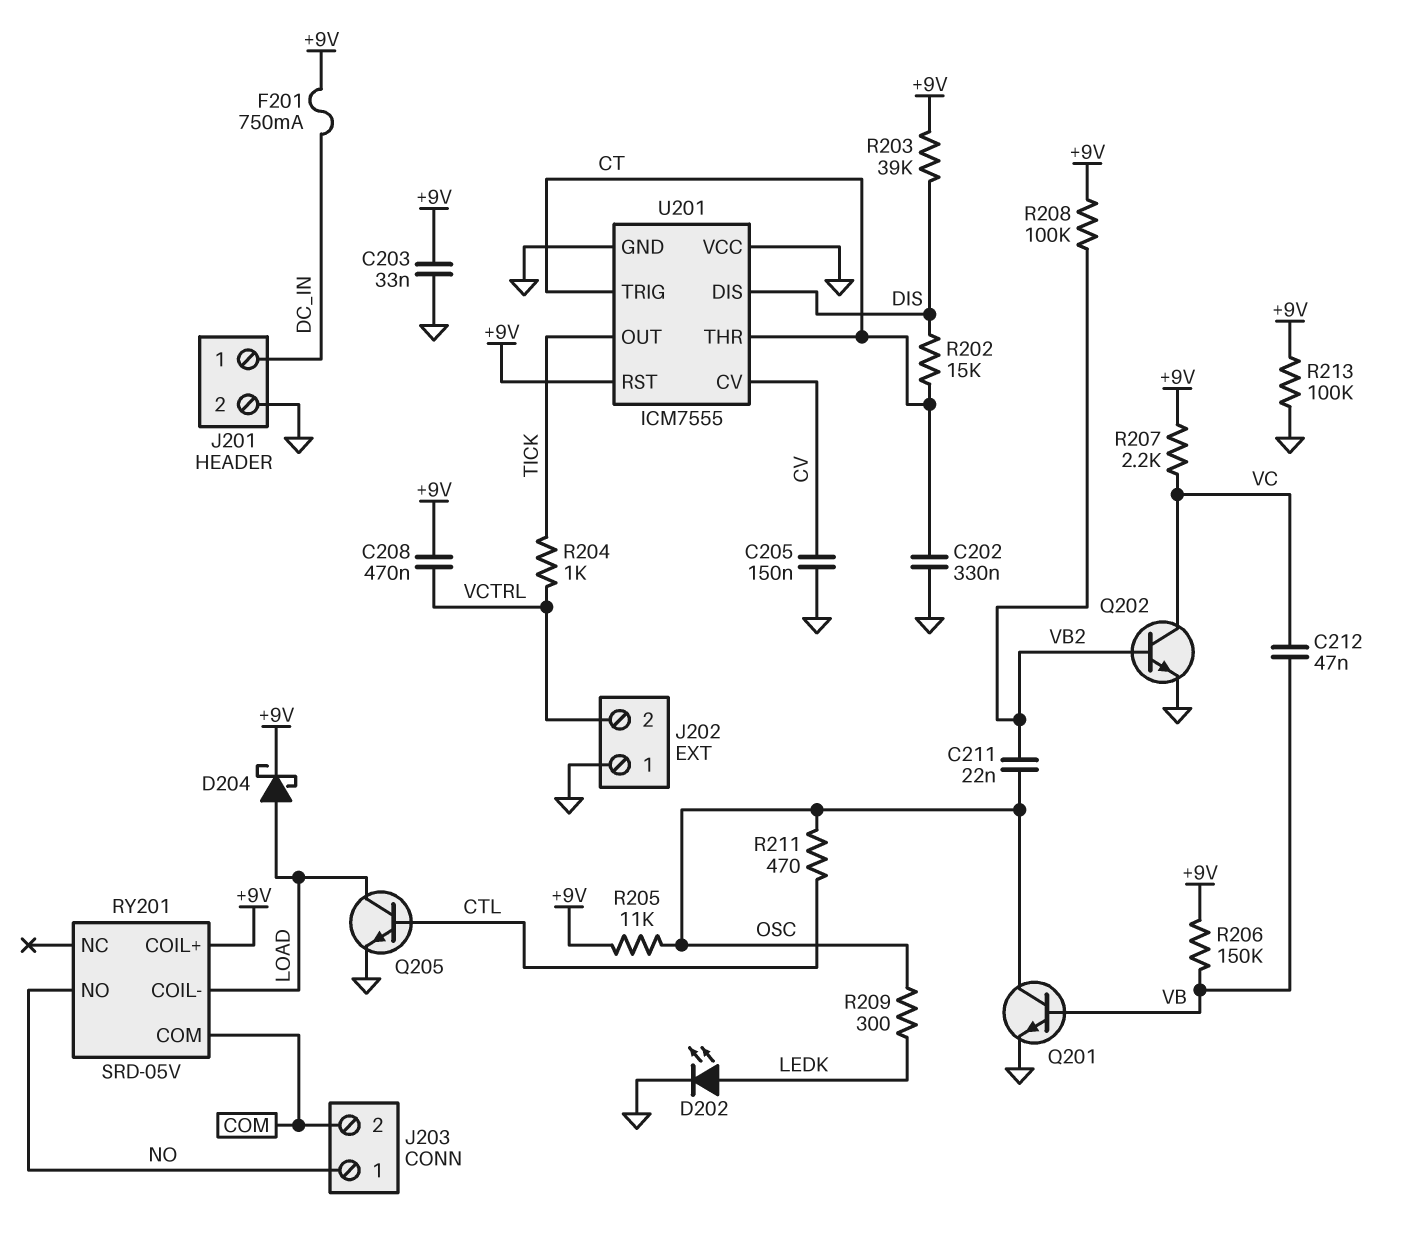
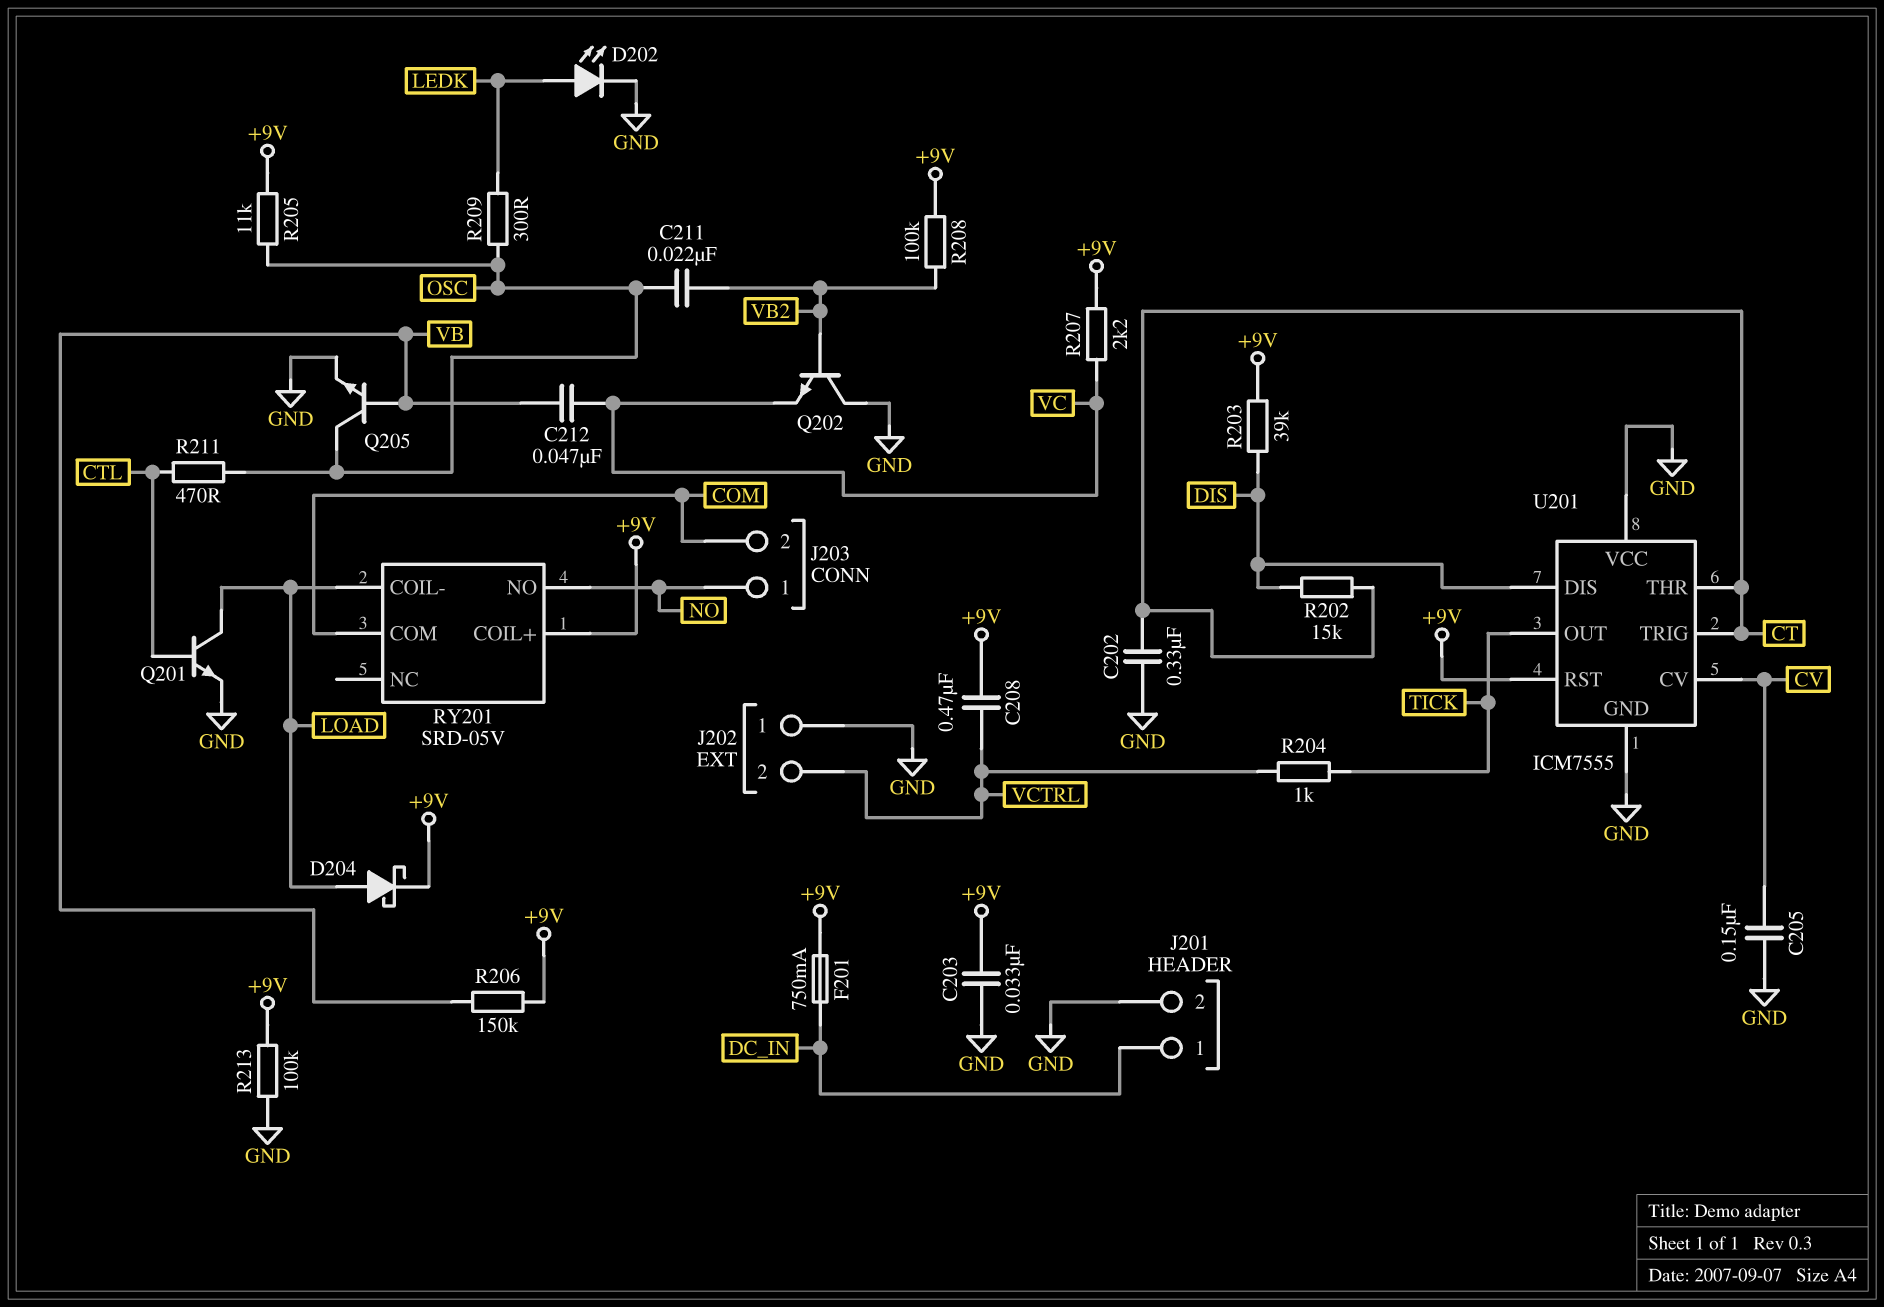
Q201: NPN (B VB, C OSC, E GND) -> NPN (B CTL, C LOAD, E GND)
Q202: NPN (B VB2, C VC, E GND) -> NPN (B VB2, C GND, E VC)
Q205: NPN (B CTL, C LOAD, E GND) -> NPN (B VB, C OSC, E GND)

